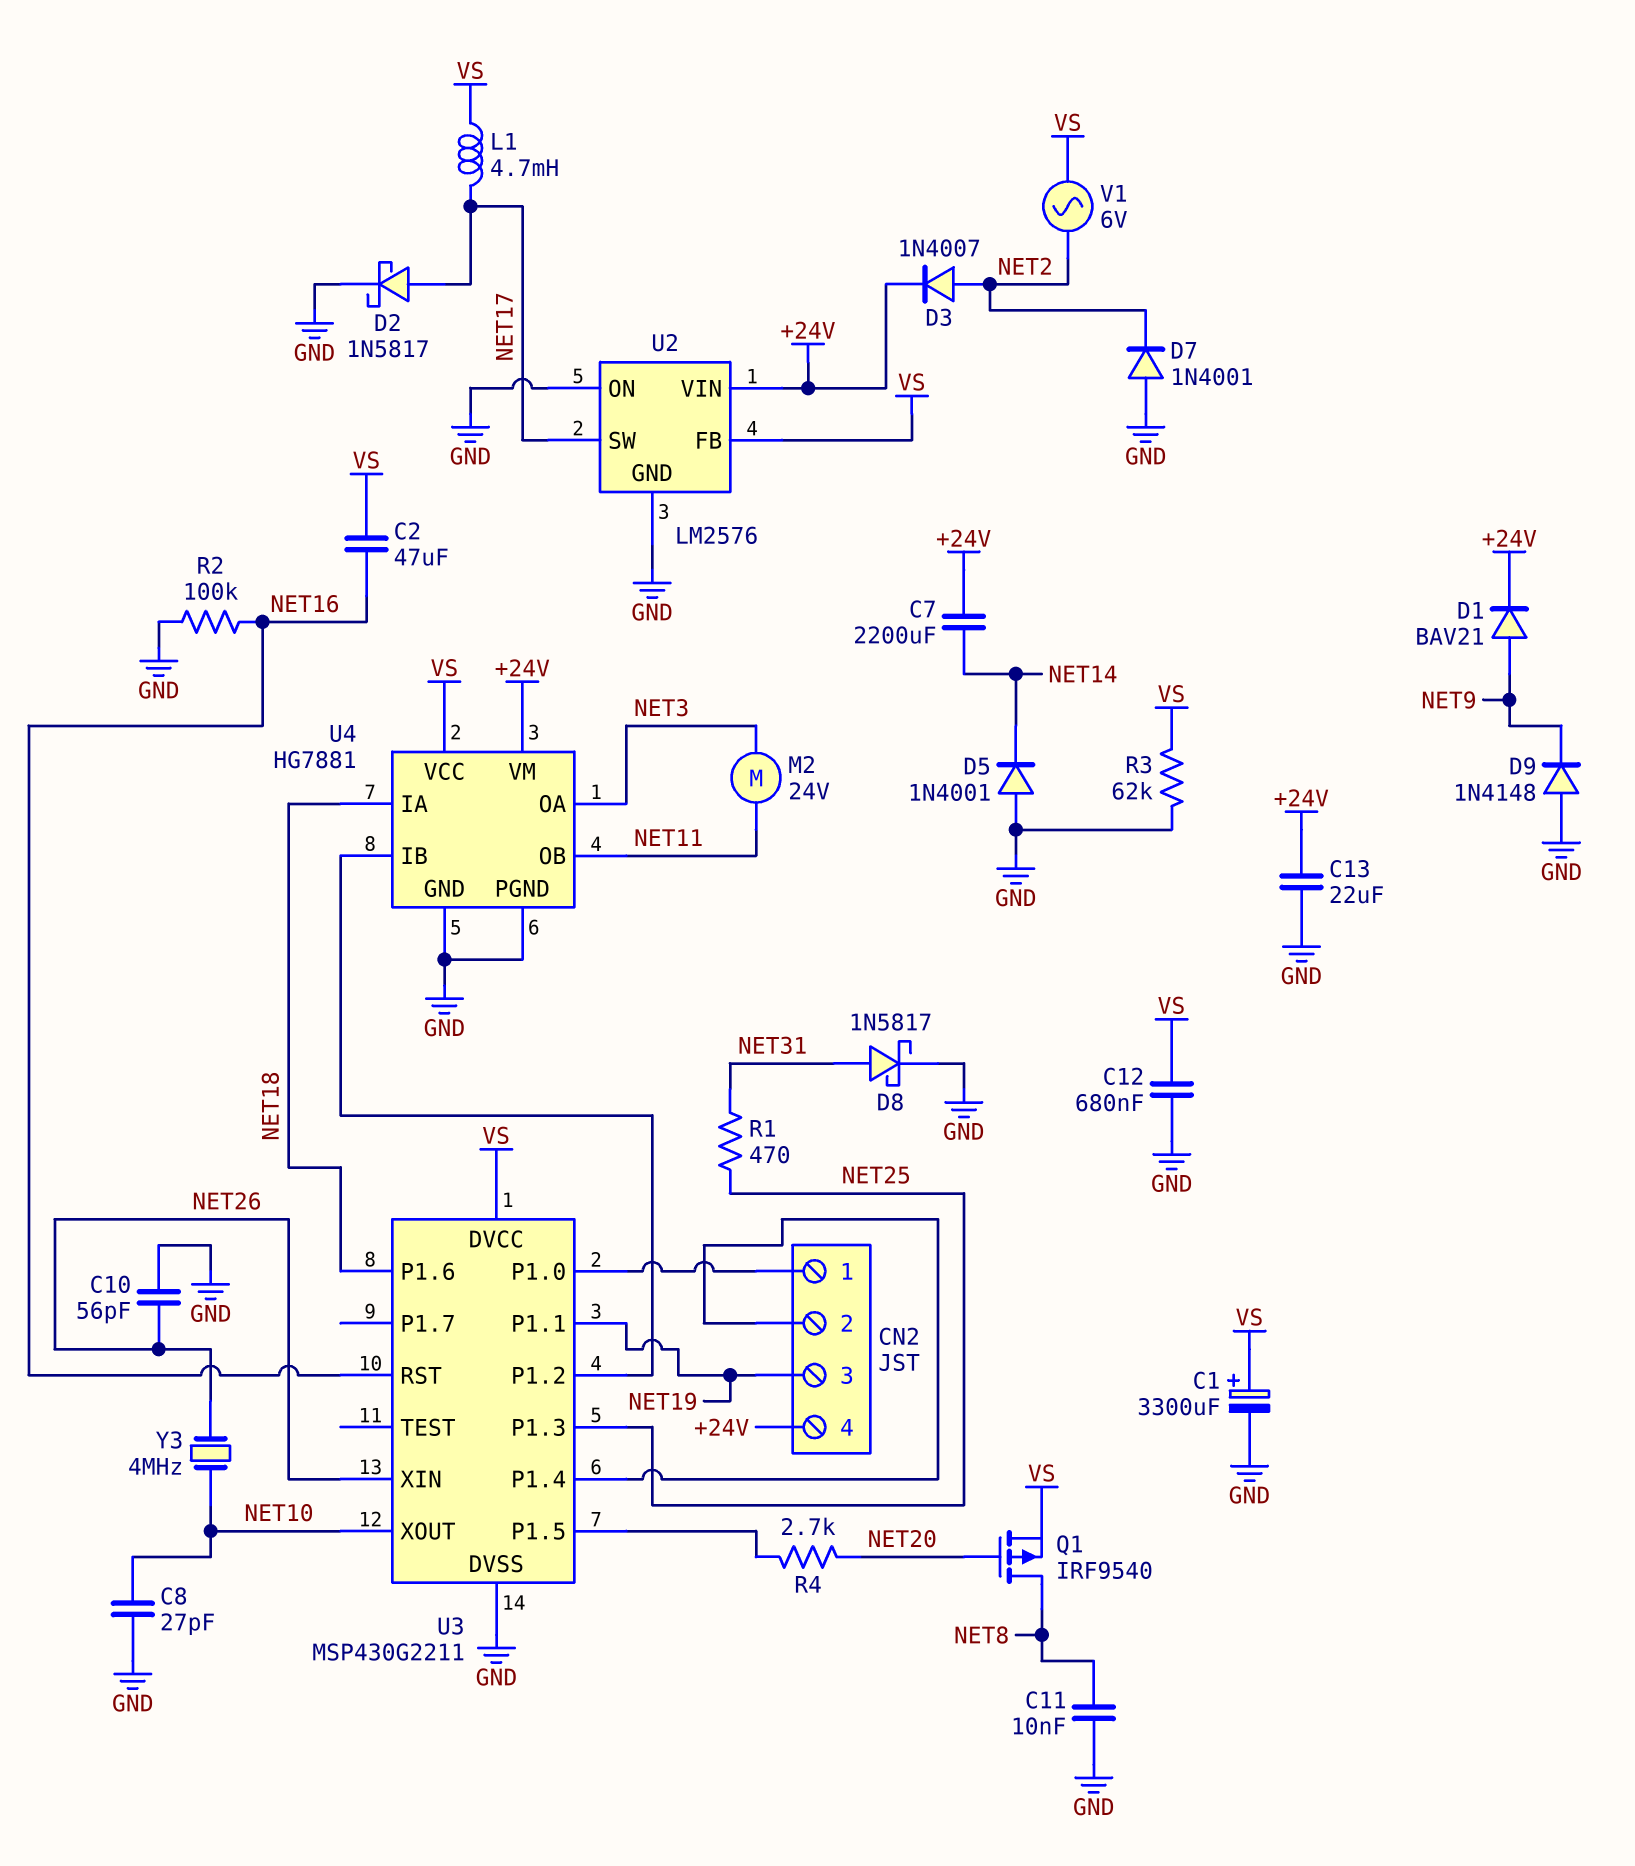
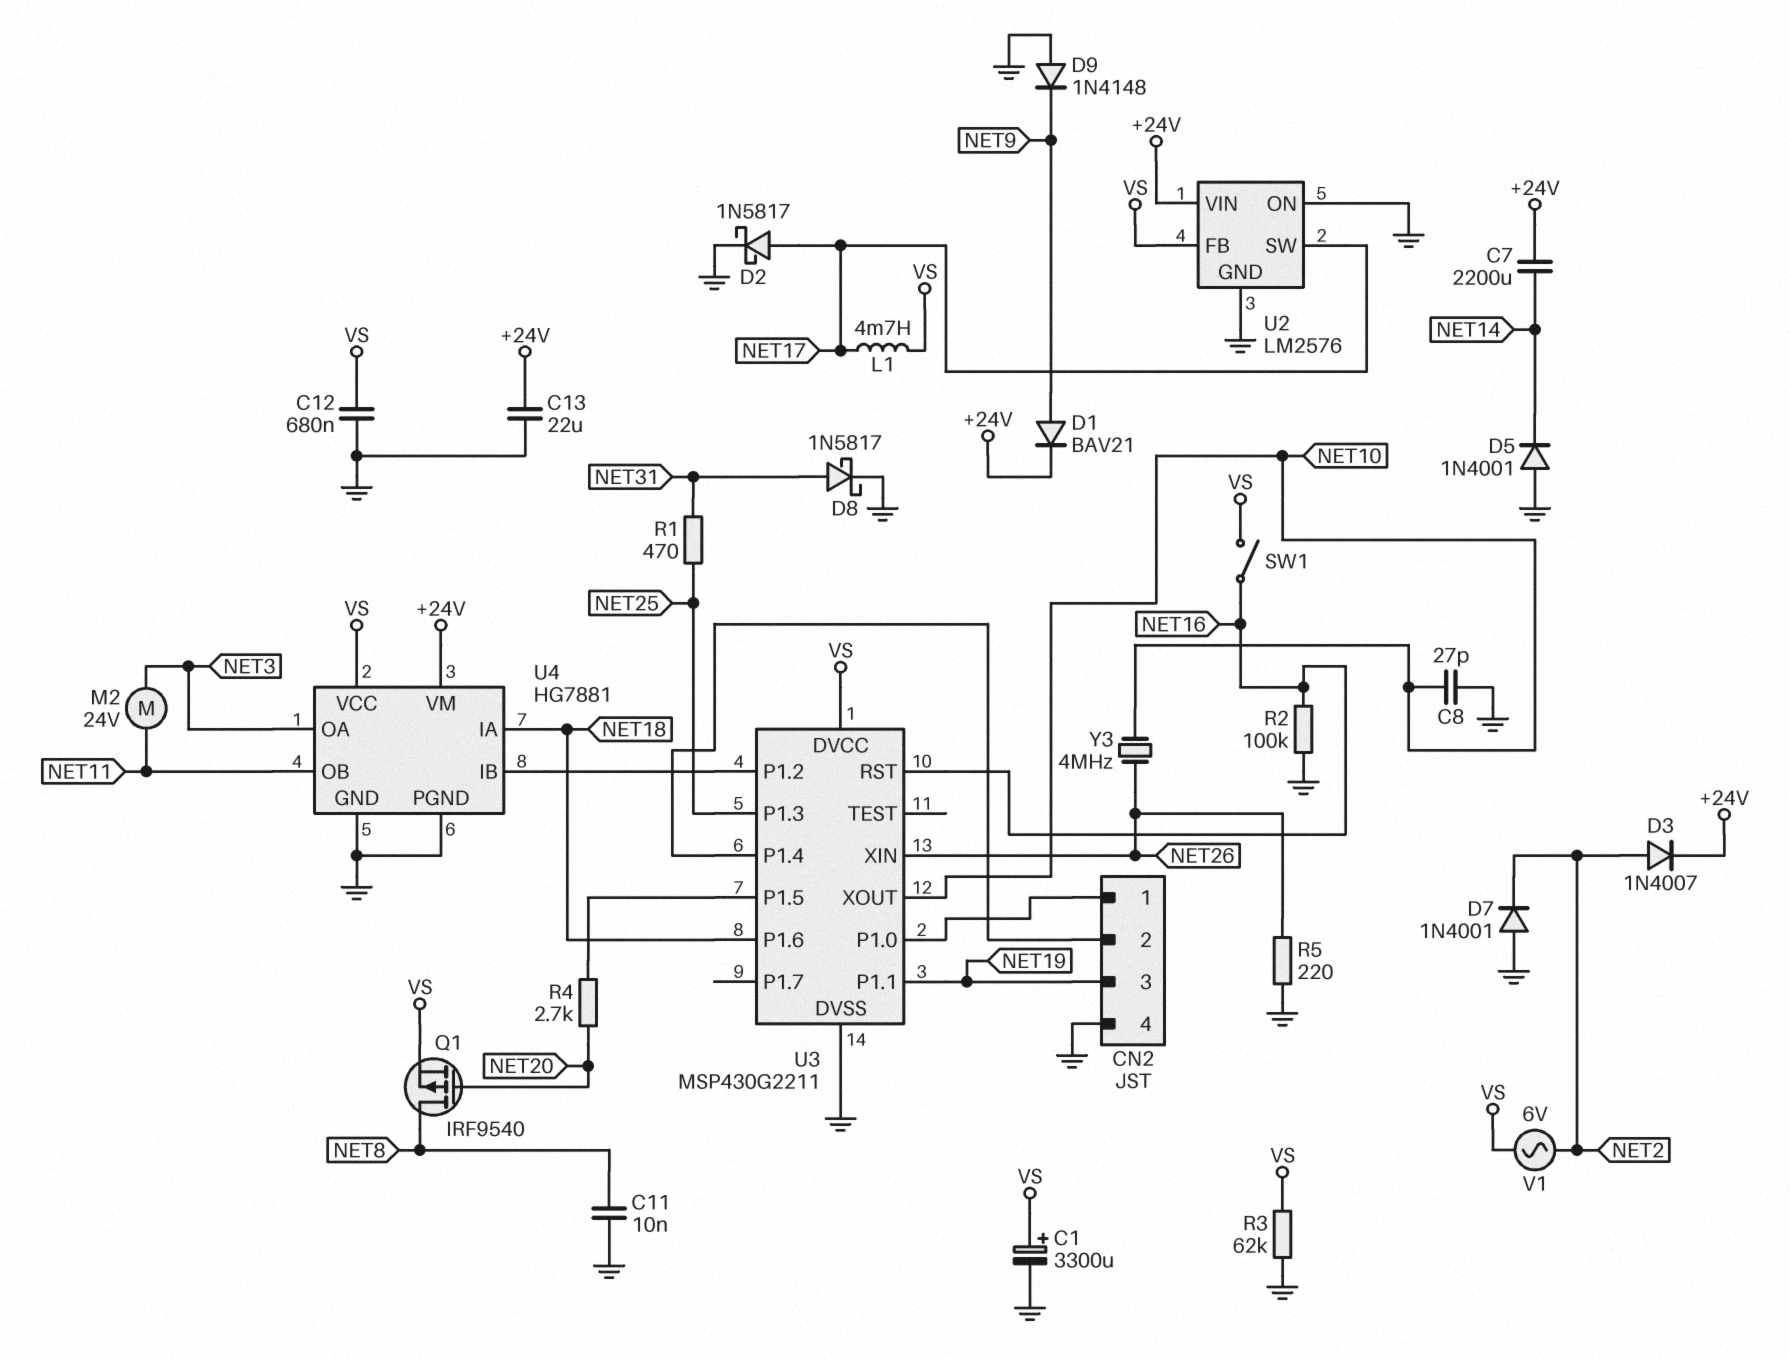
C2: 47uF (NET16, VS) -> none
C10: 56pF (GND, NET26) -> none
CN2 pin 4: +24V -> GND
R5: none -> 220 (GND, NET26)
SW1: none -> switch (NET16, VS)

